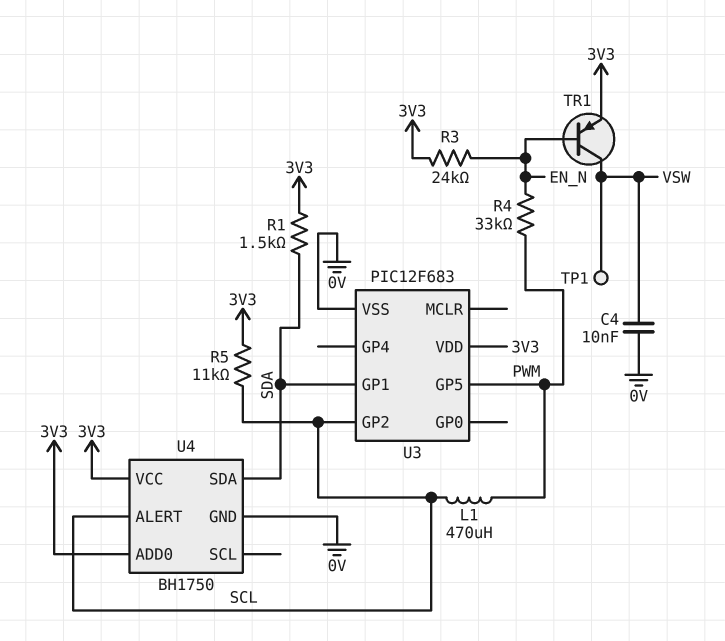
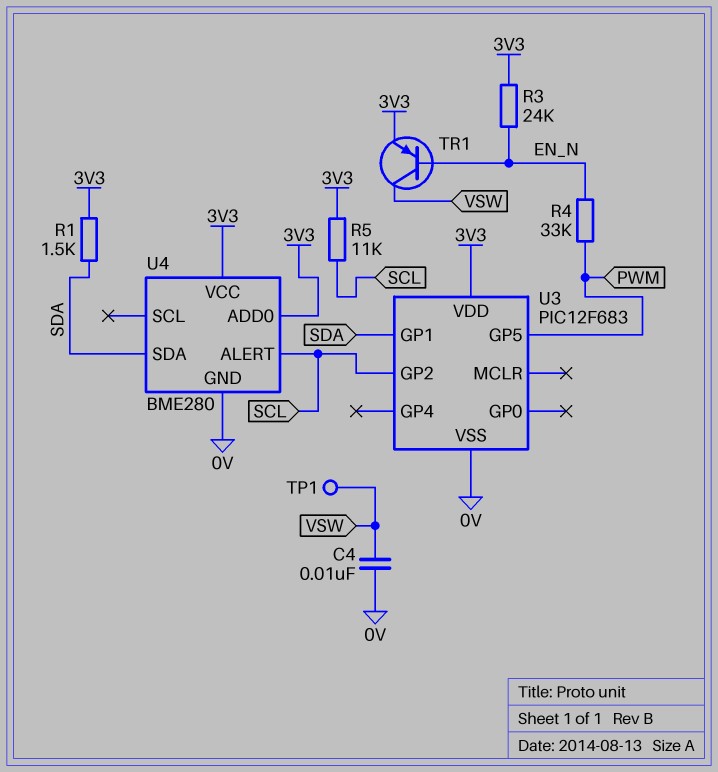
L1: 470uH (PWM, SCL) -> none
U4: BH1750 -> BME280

